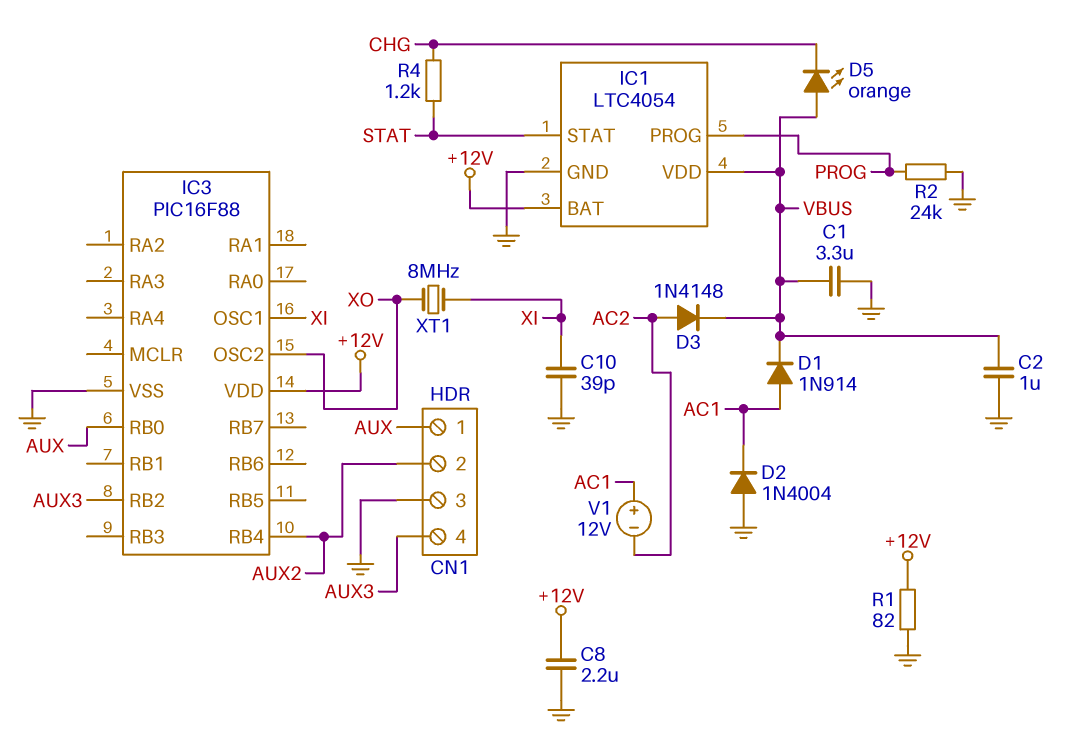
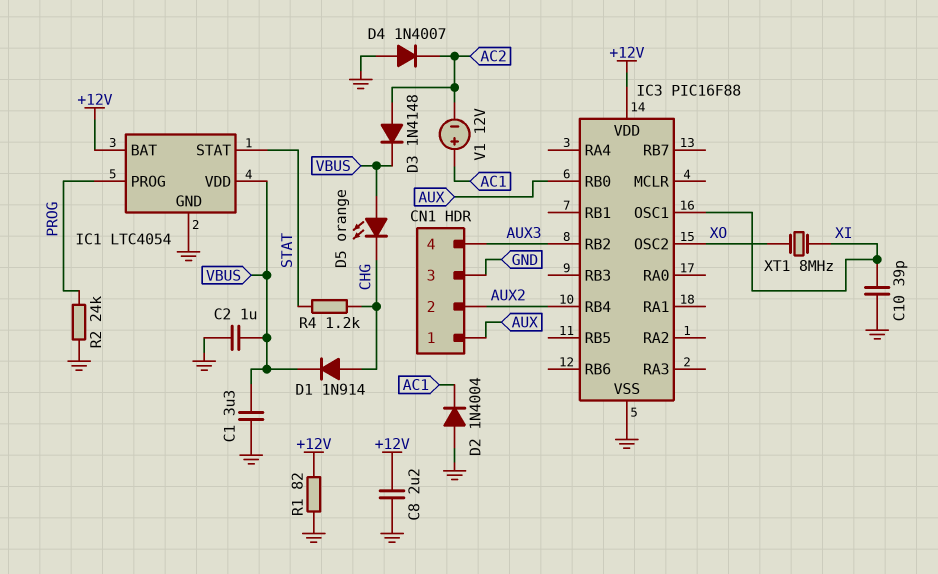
D1: diode 1N914 (A AC1, K VBUS) -> diode 1N914 (A CHG, K VBUS)
D4: none -> diode 1N4007 (A GND, K AC2)

